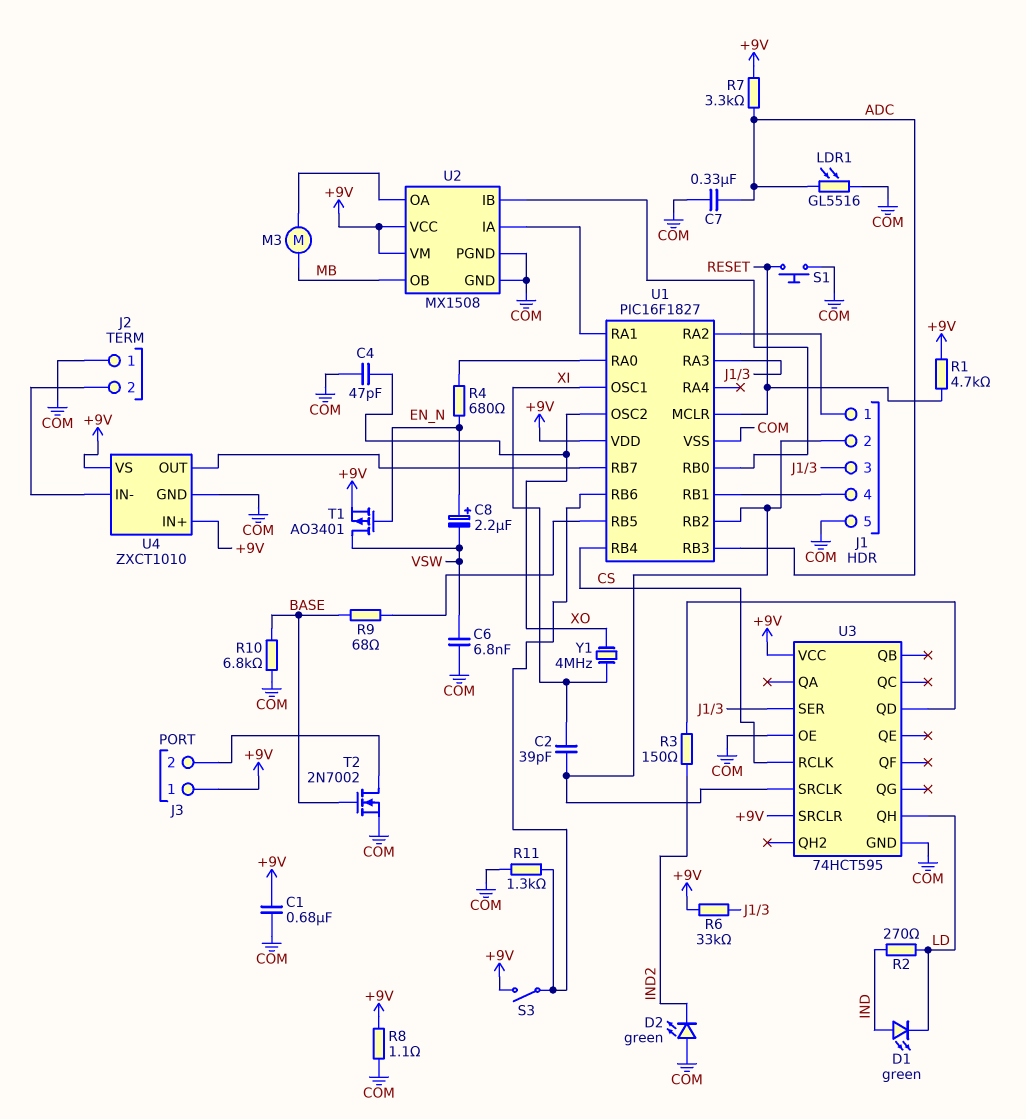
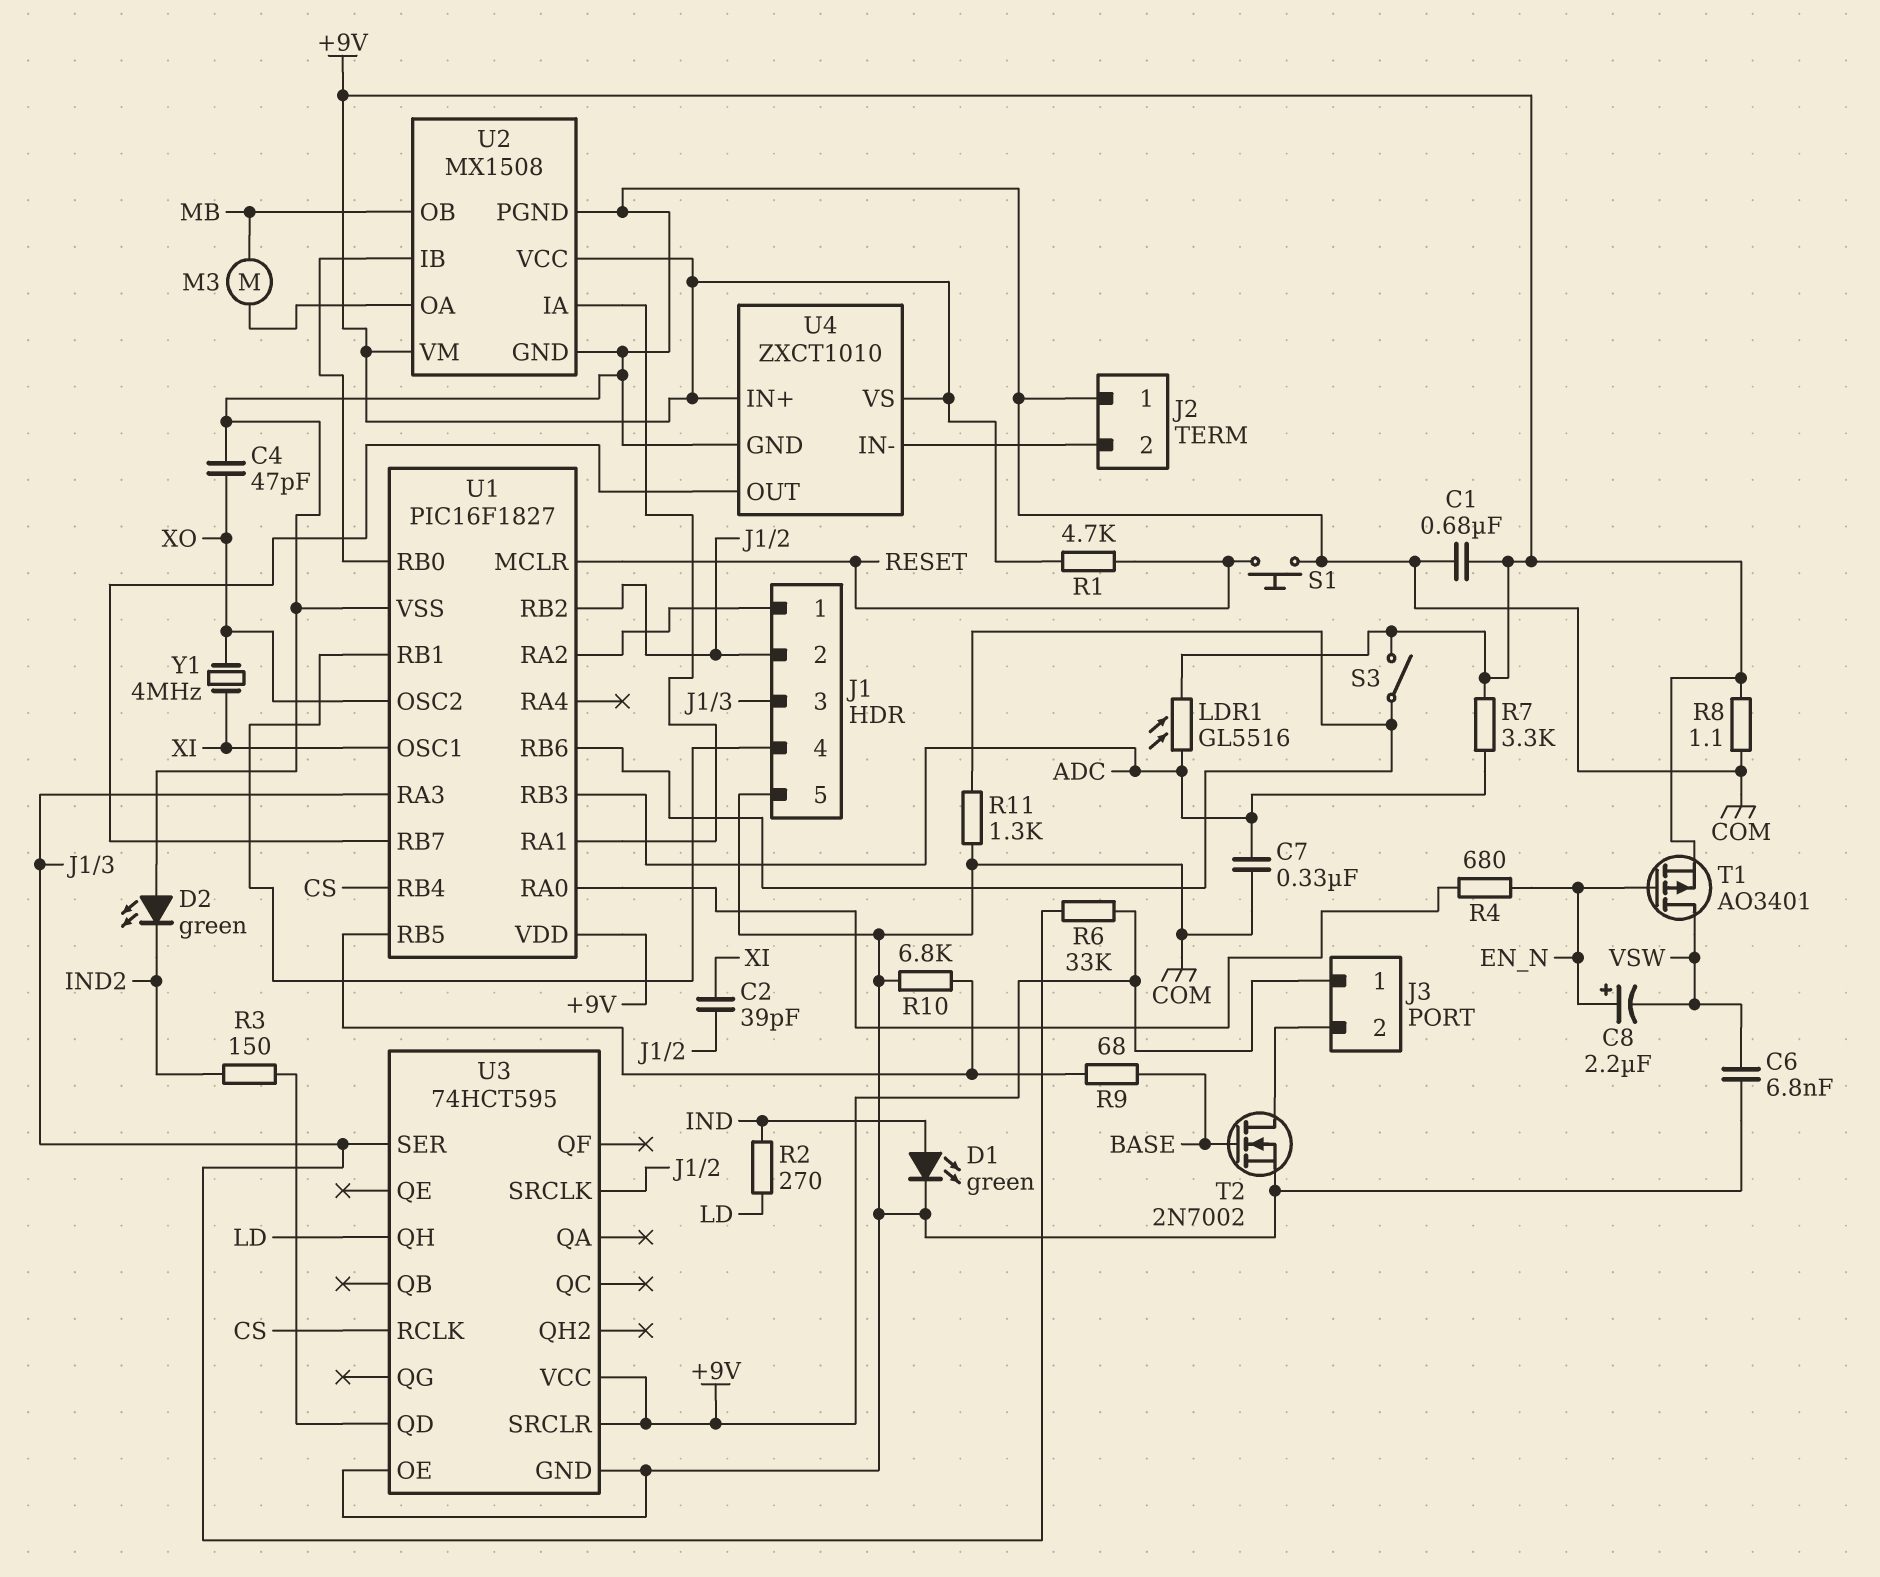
D1: LED green (A IND, K LD) -> LED green (A IND, K COM)
LDR1: GL5516 (ADC, COM) -> GL5516 (+9V, ADC)
R10: 6.8k (BASE, COM) -> 6.8k (COM, U1/RB5)

